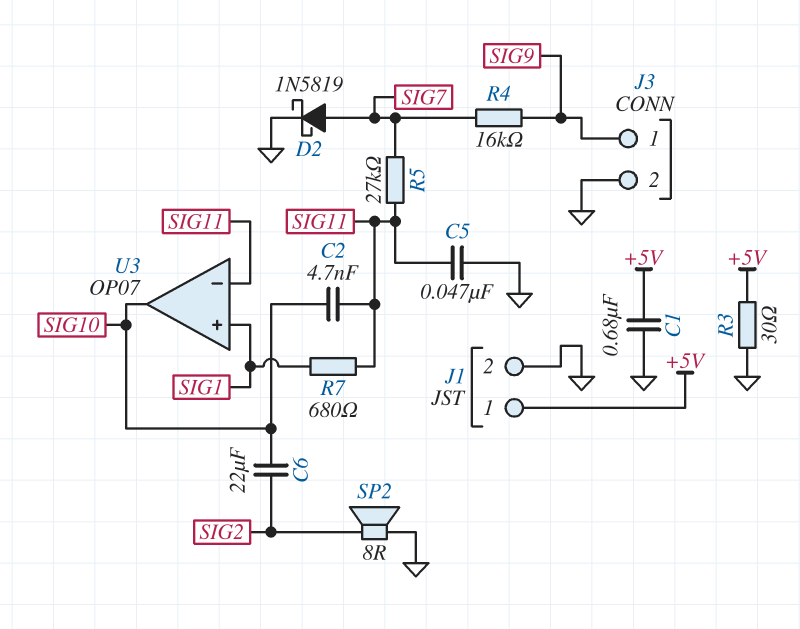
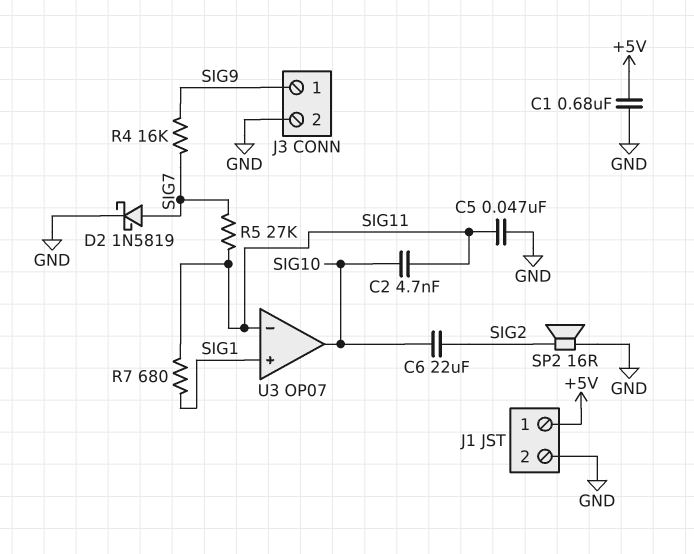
R3: 30 (+5V, GND) -> none
SP2: speaker 8R (GND, SIG2) -> speaker 16R (GND, SIG2)

